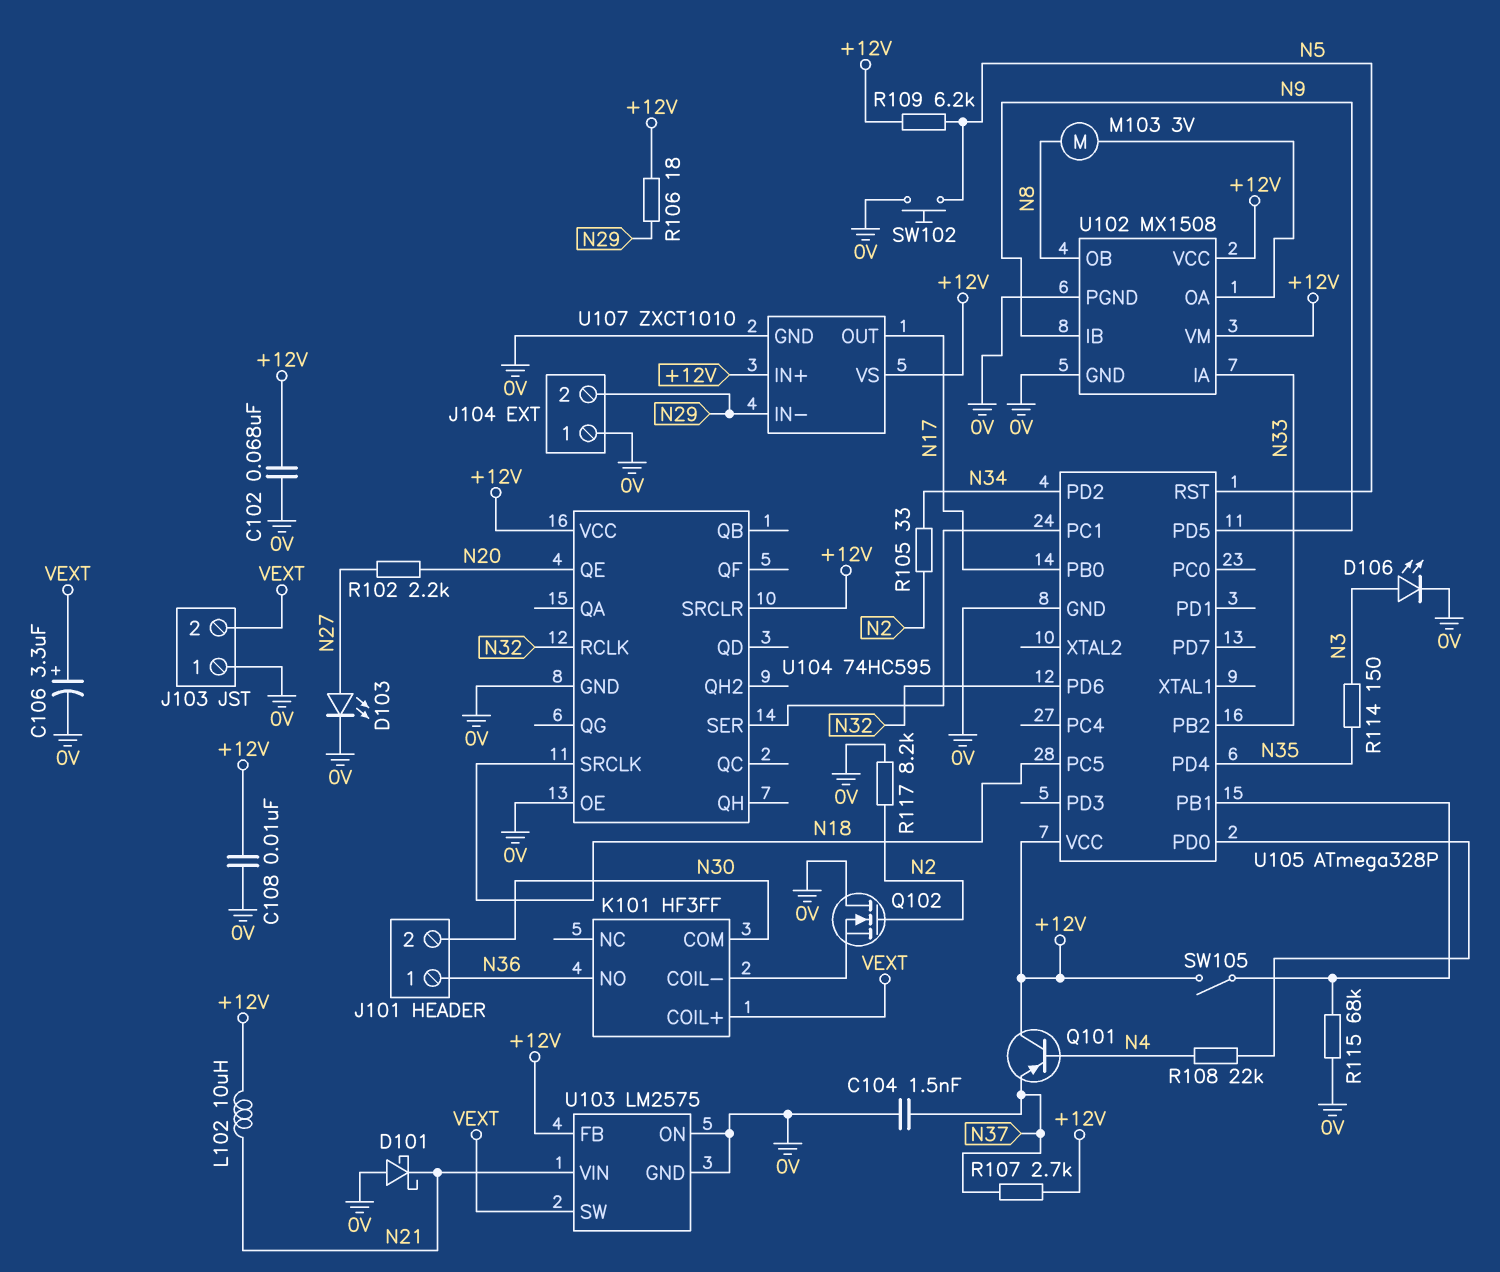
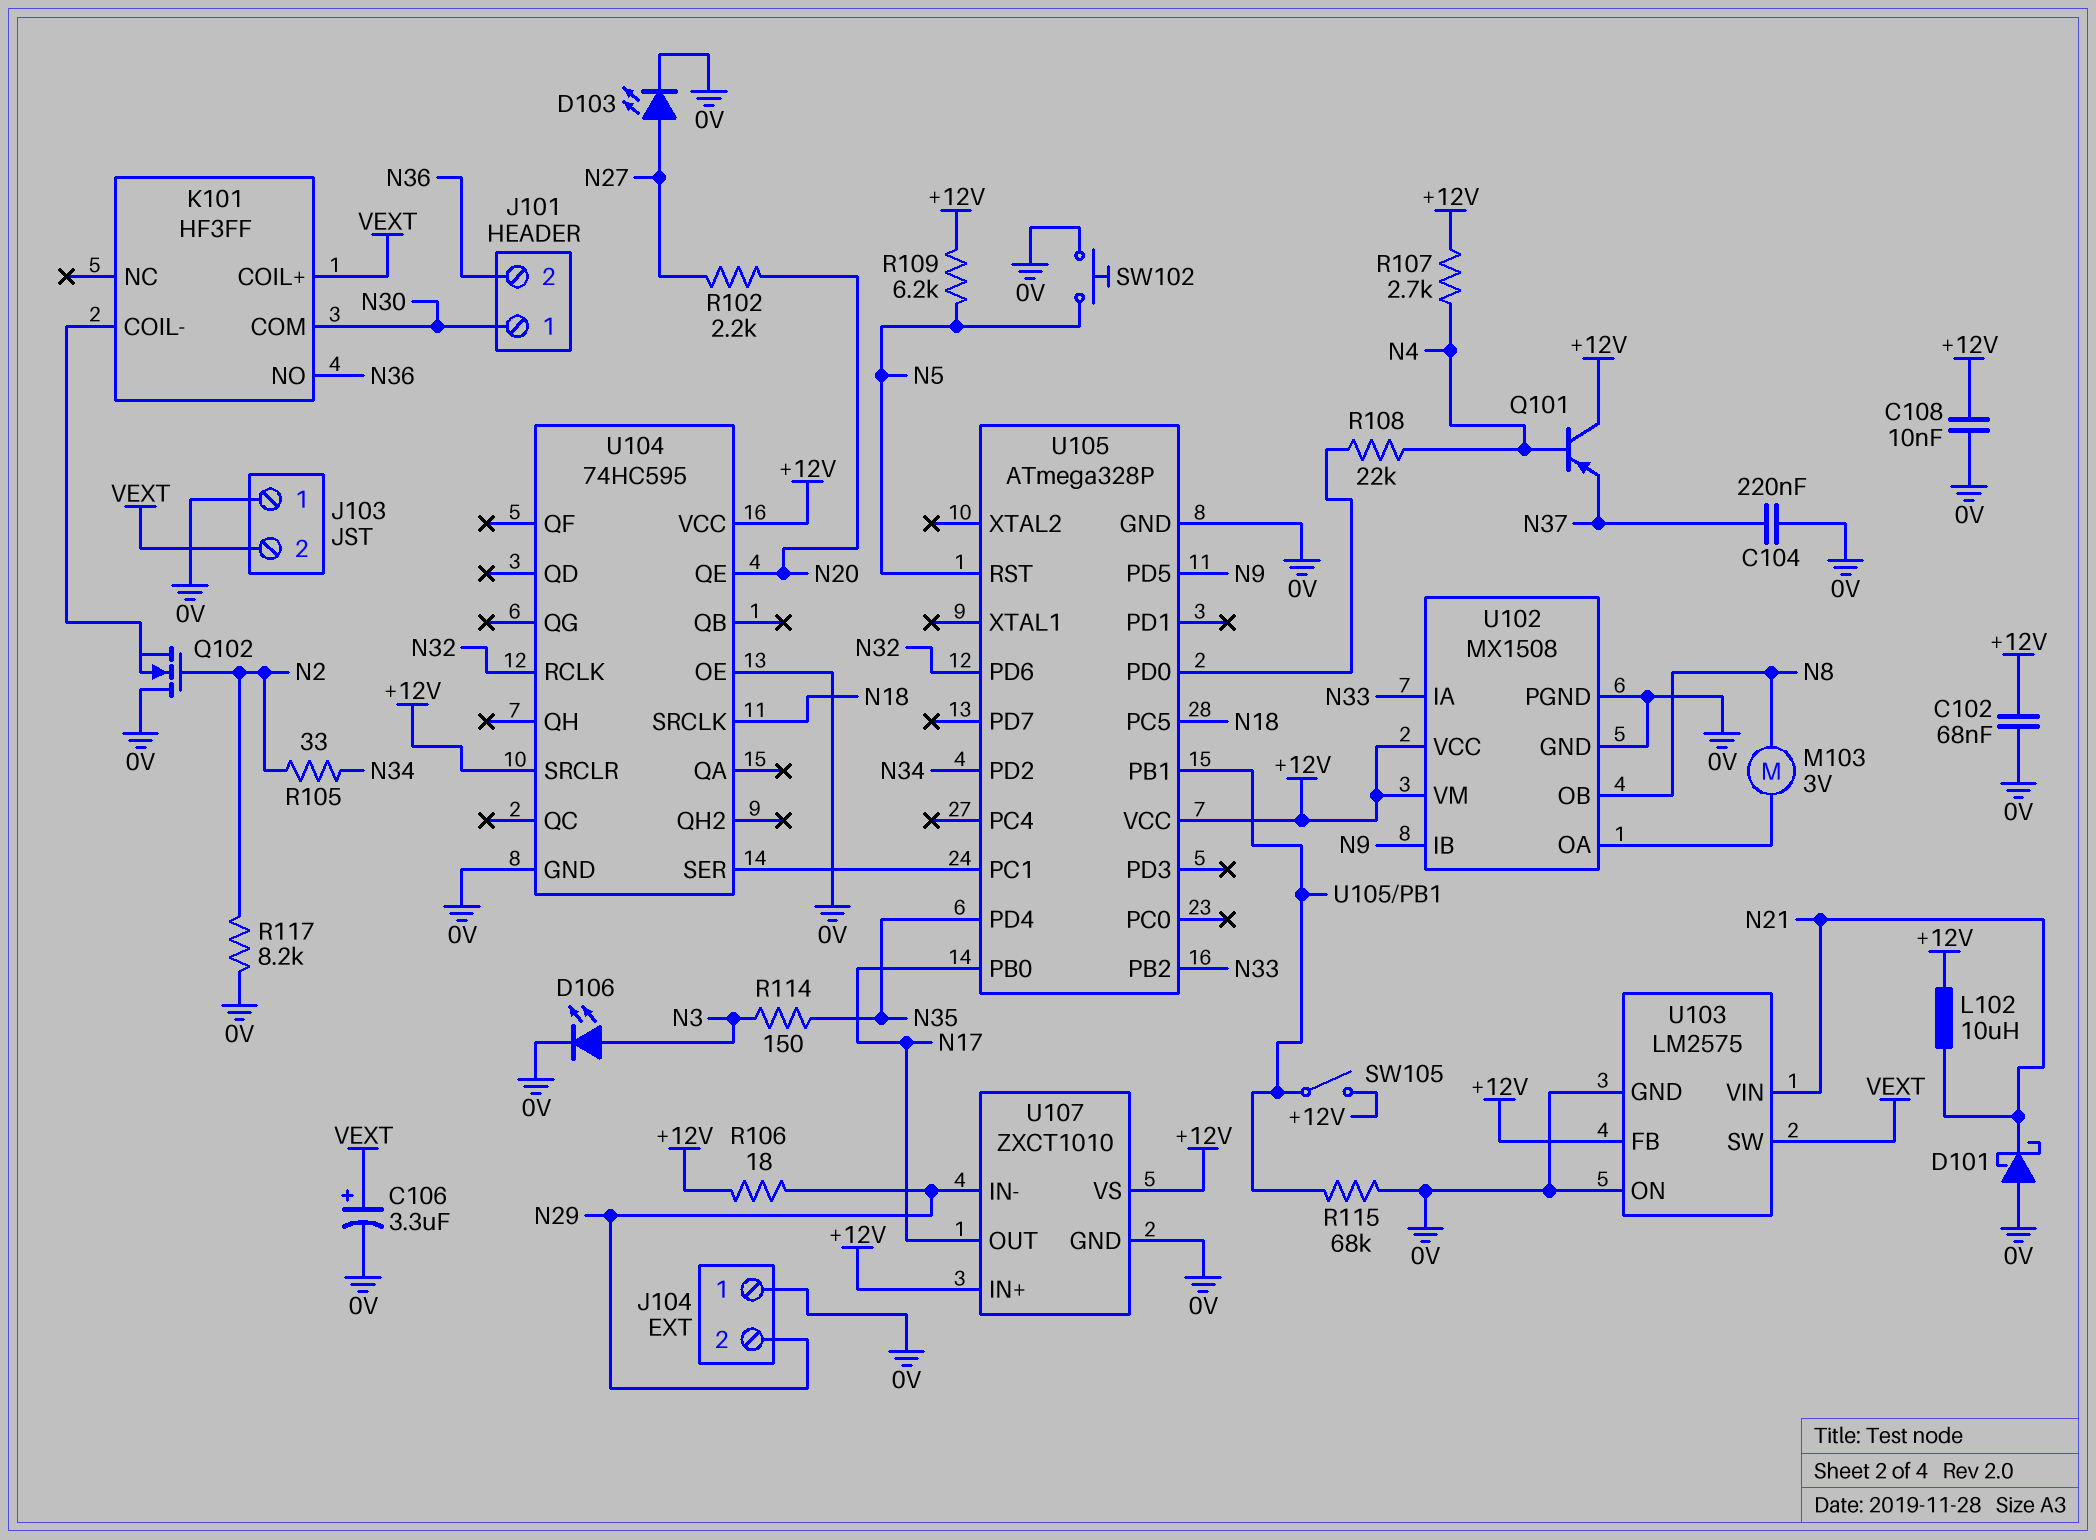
C104: 1.5nF (0V, N37) -> 220nF (0V, N37)
J101 pin 1: N36 -> N30
J101 pin 2: N30 -> N36
R107: 2.7k (+12V, N37) -> 2.7k (+12V, N4)

